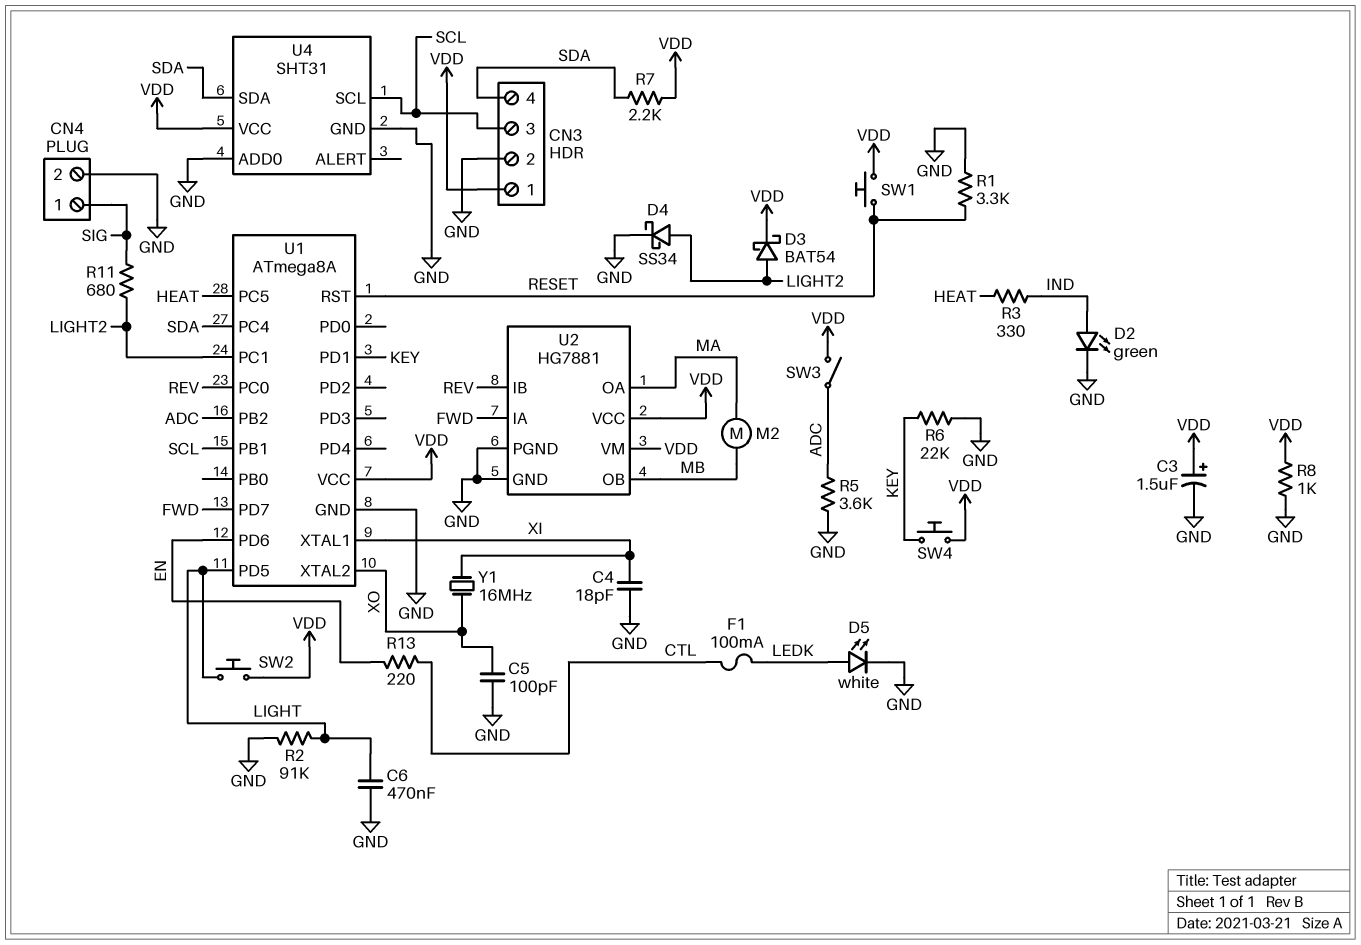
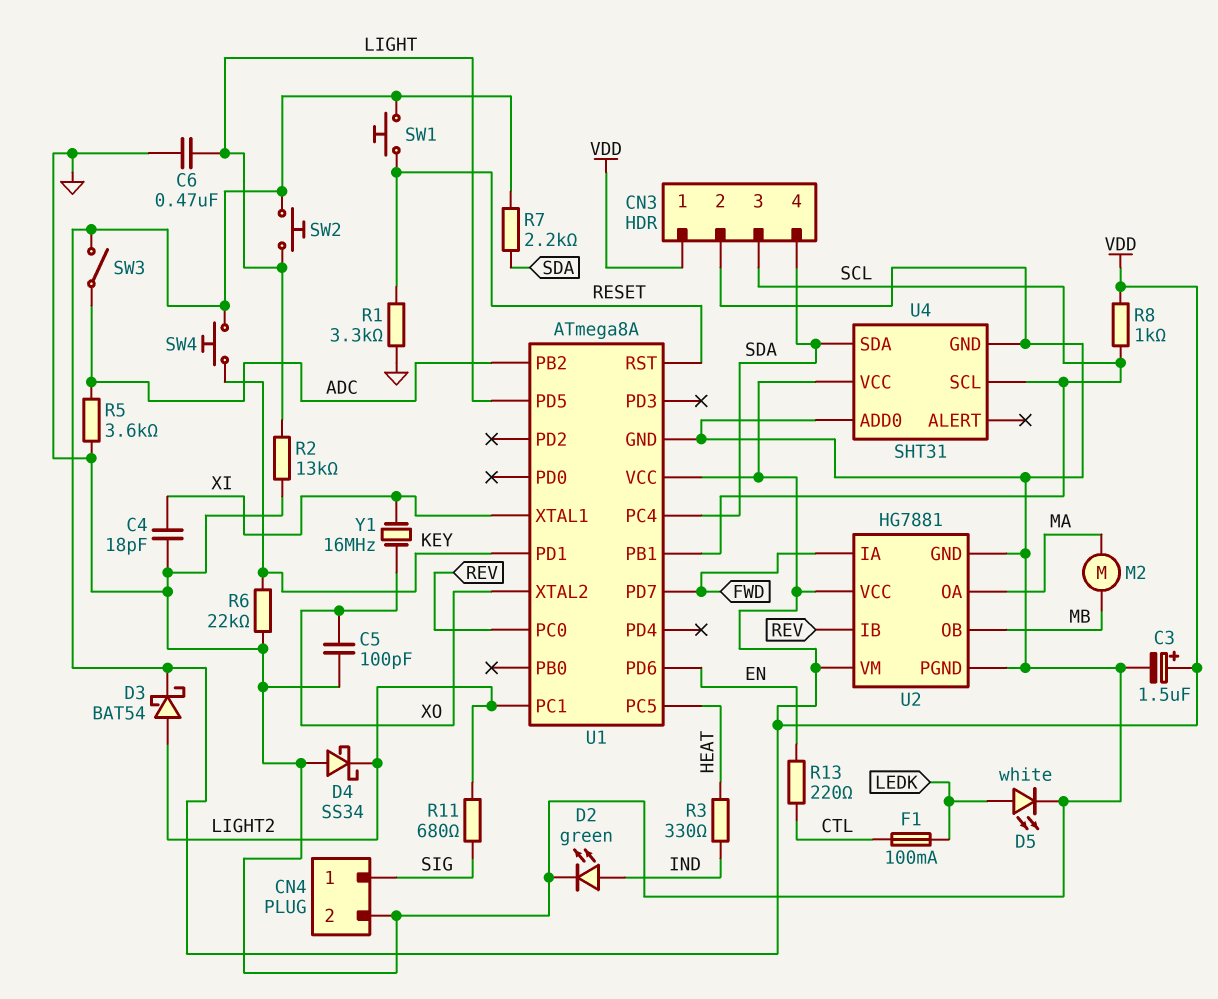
D4: schottky SS34 (A LIGHT2, K GND) -> schottky SS34 (A GND, K LIGHT2)
R2: 91k (GND, LIGHT) -> 13k (GND, LIGHT)
R8: 1k (GND, VDD) -> 1k (SCL, VDD)

